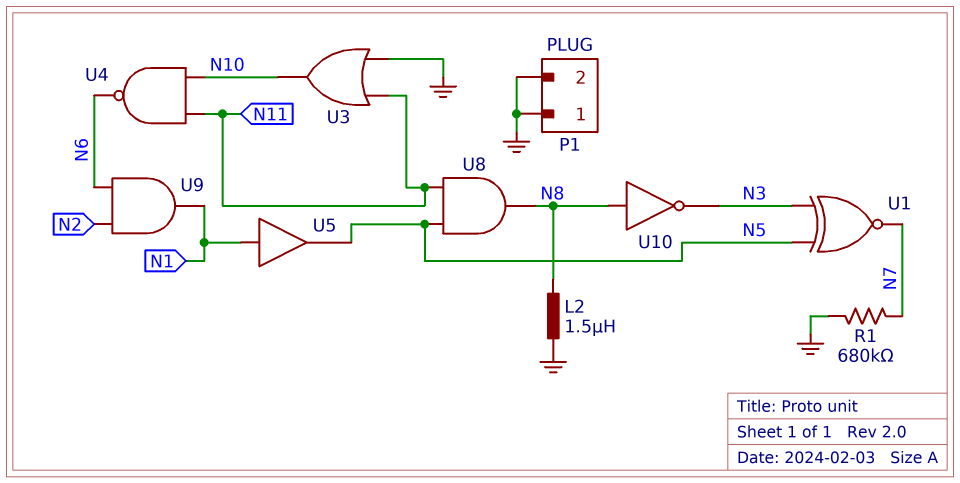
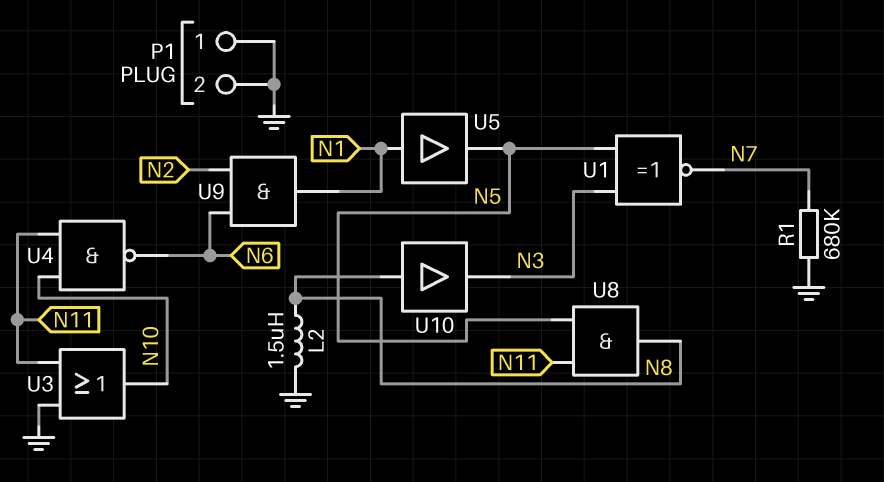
U10: NOT (in N8, out N3) -> buffer (in N8, out N3)

